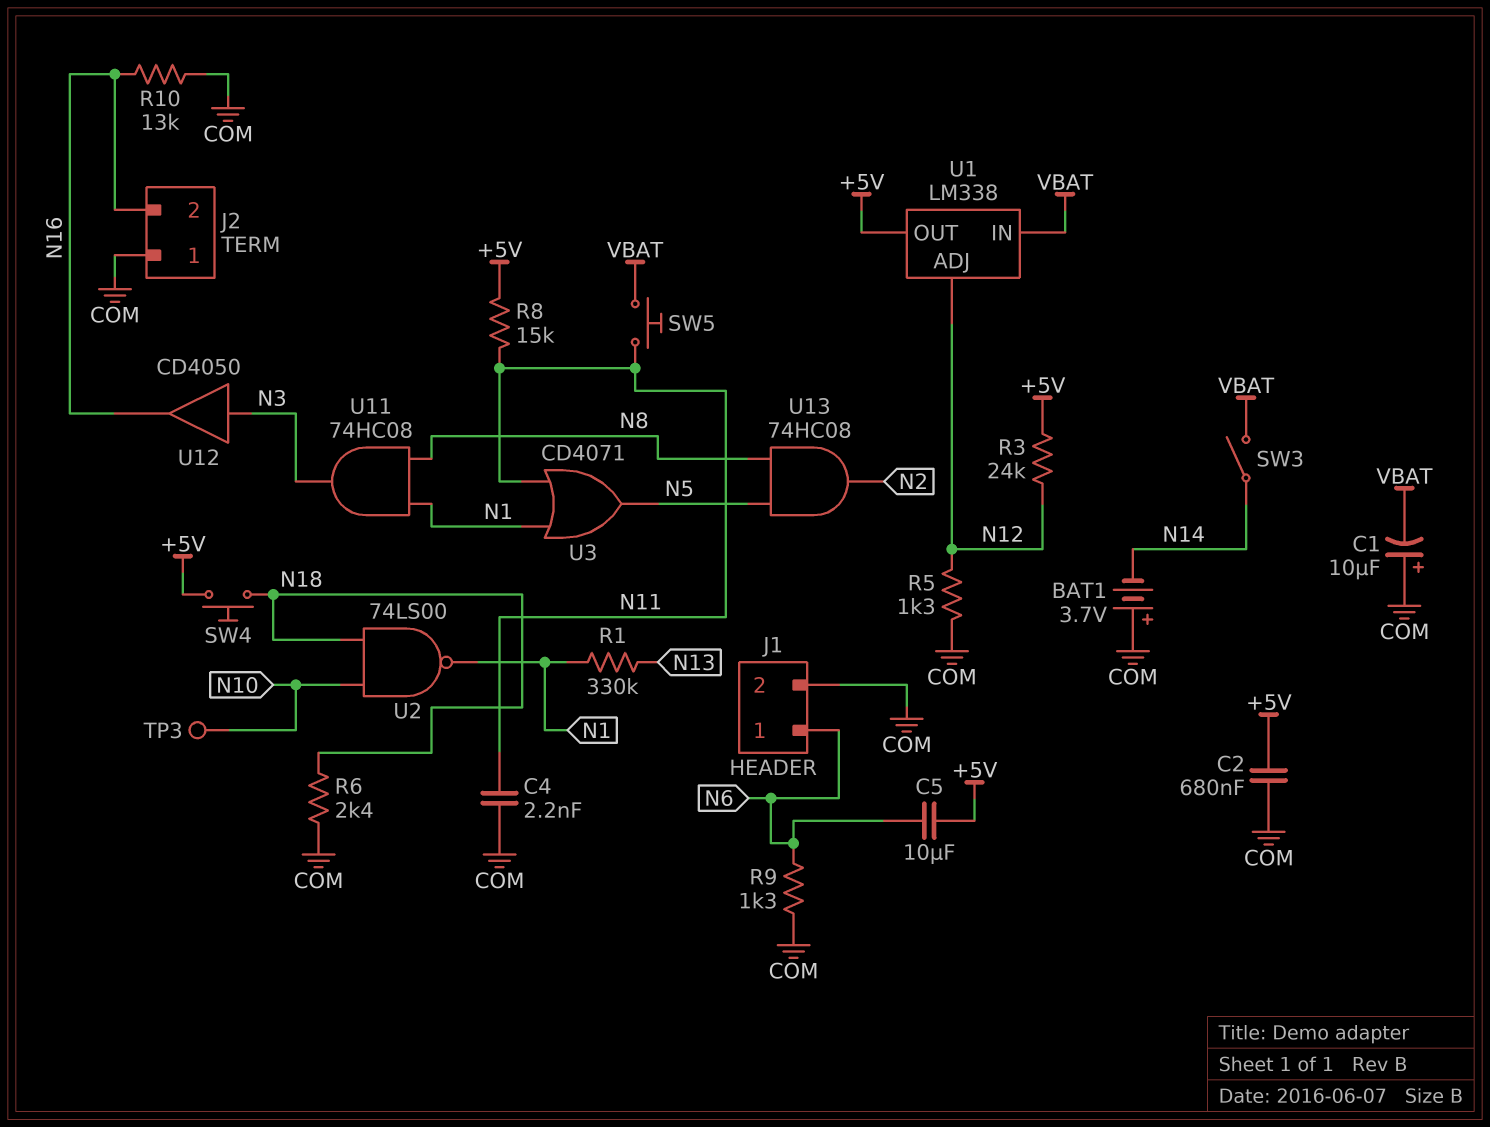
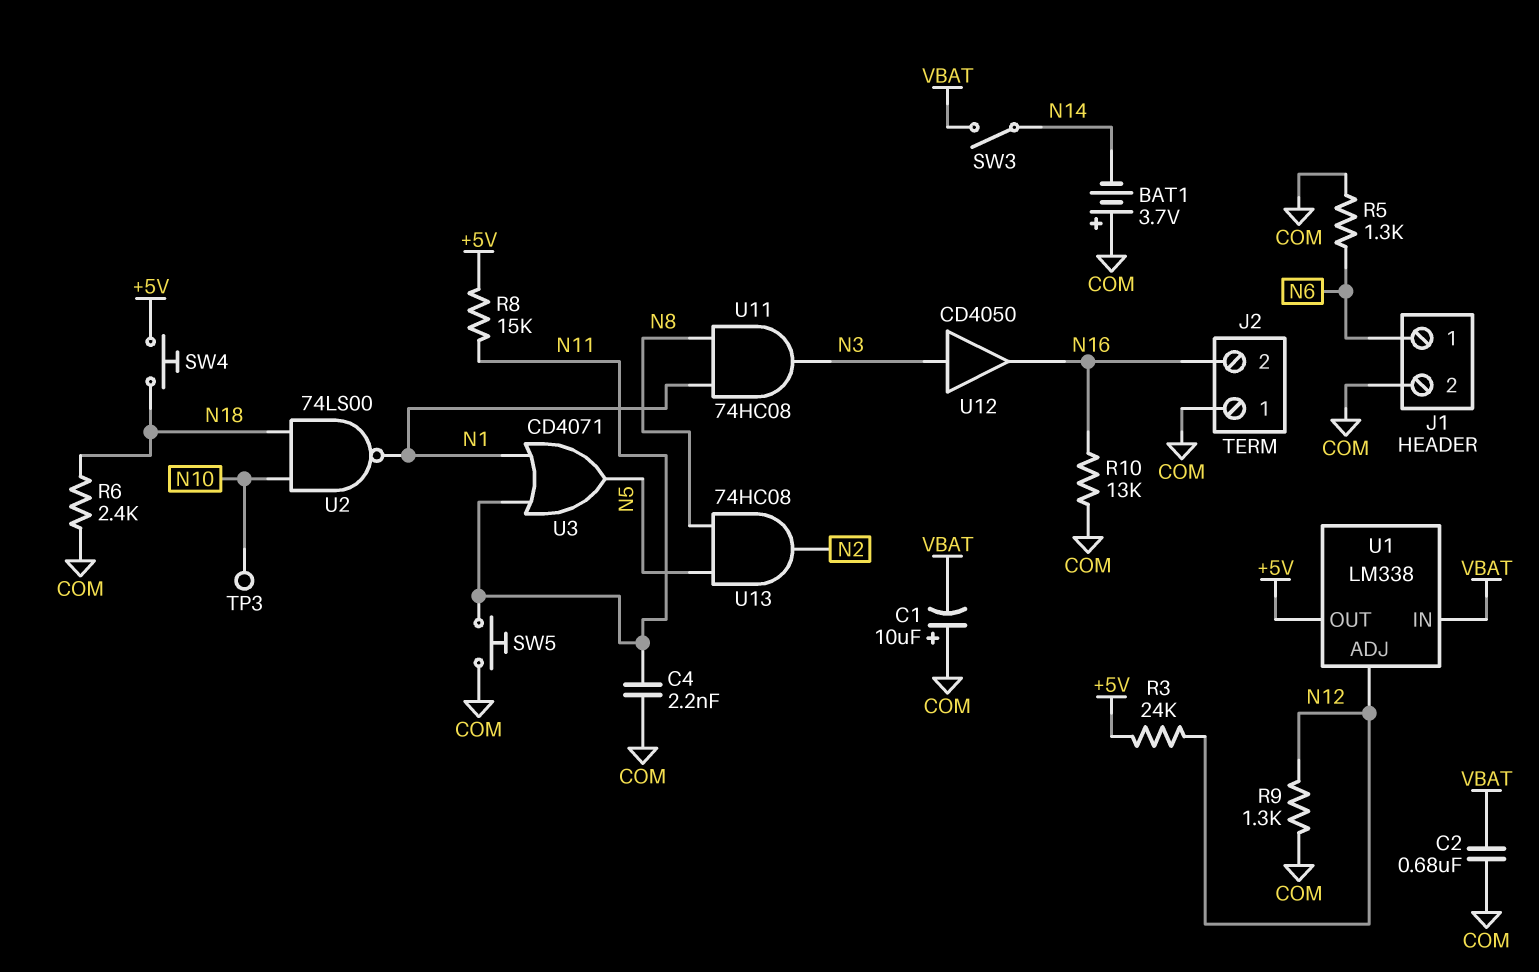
C2: 680nF (+5V, COM) -> 680nF (COM, VBAT)
C5: 10uF (+5V, N6) -> none
R1: 330k (N1, N13) -> none
R5: 1.3k (COM, N12) -> 1.3k (COM, N6)
R9: 1.3k (COM, N6) -> 1.3k (COM, N12)
SW5: button (N11, VBAT) -> button (COM, N11)

